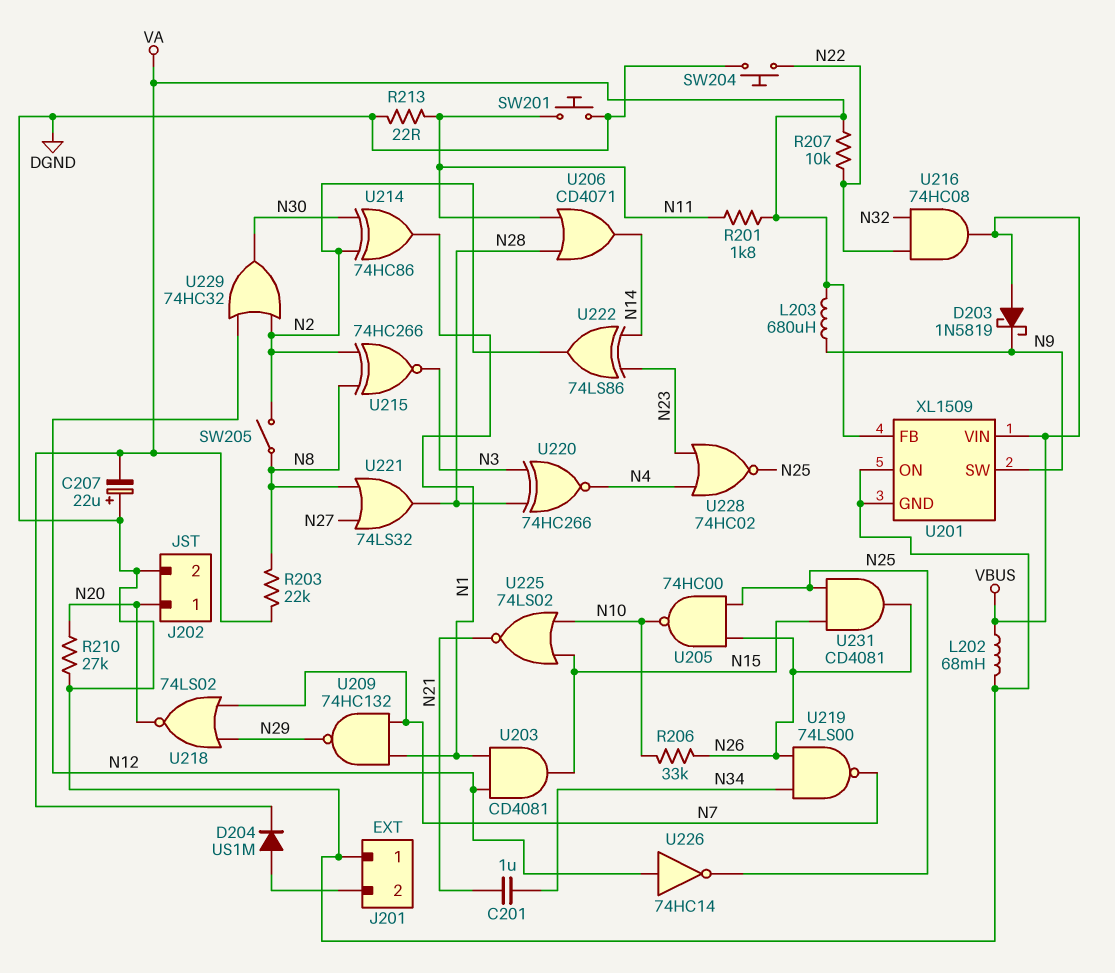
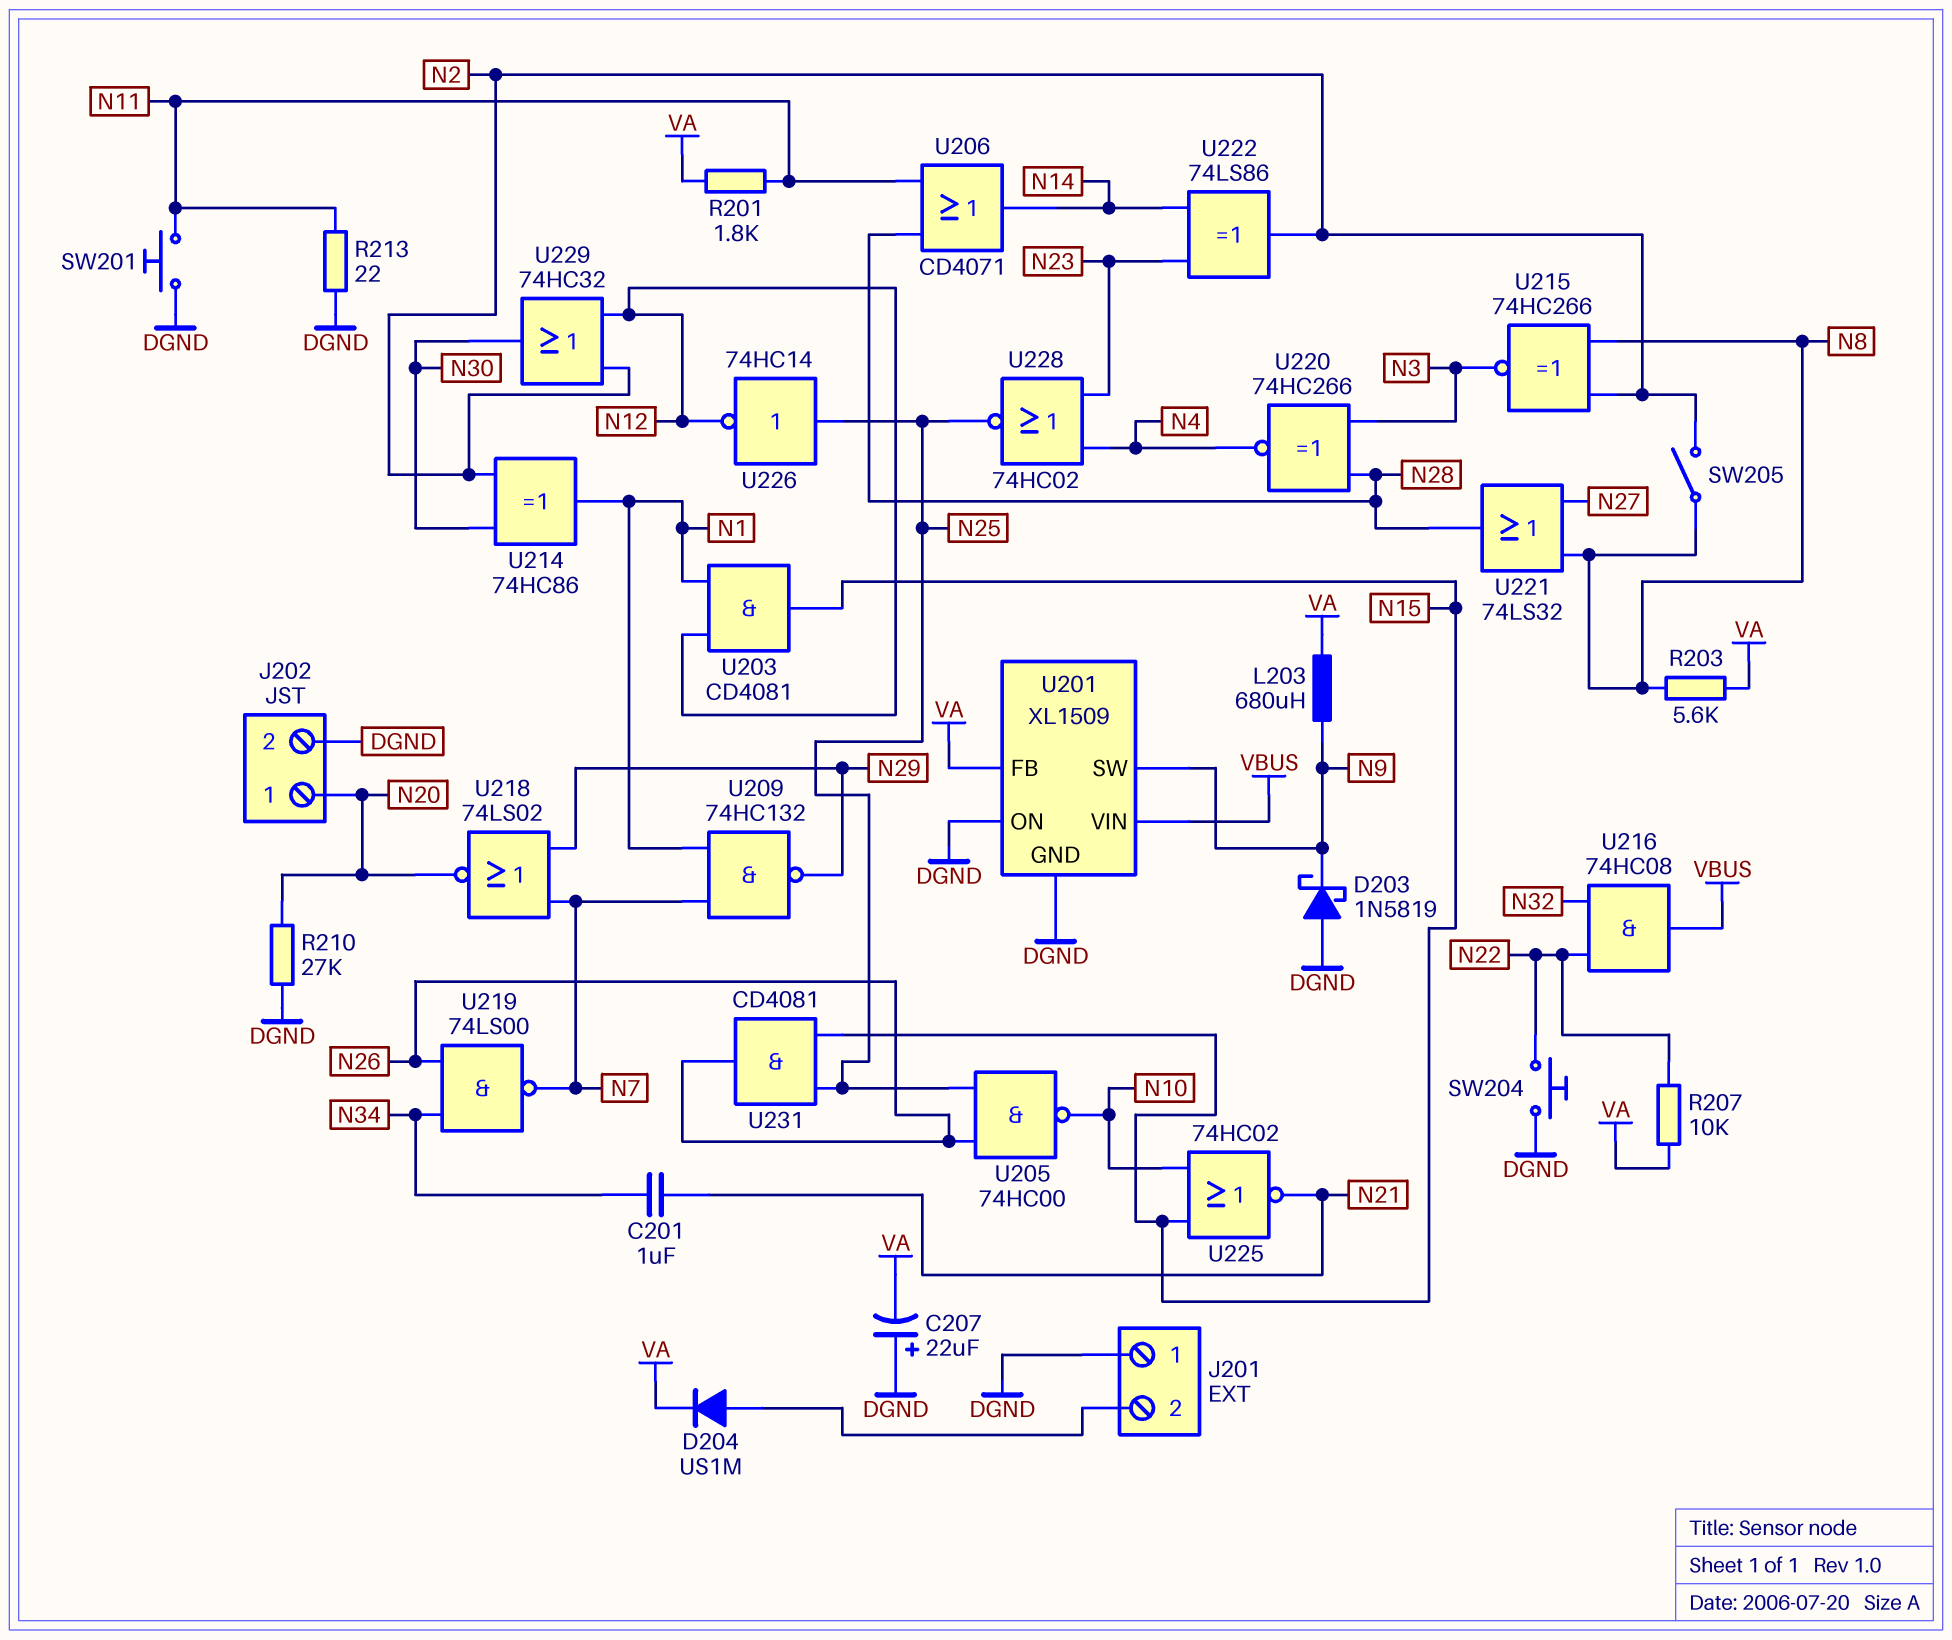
D203: schottky 1N5819 (A VBUS, K N9) -> schottky 1N5819 (A DGND, K N9)
L202: 68mH (DGND, VBUS) -> none
R203: 22k (N8, VA) -> 5.6k (N8, VA)
R206: 33k (N10, N26) -> none
U225: NOR 74LS02 (in N10, in N15, out N21) -> NOR 74HC02 (in N10, in N15, out N21)
U226: NOT 74HC14 (in N12, out N25) -> NOT 74HC14 (in N25, out N12)

